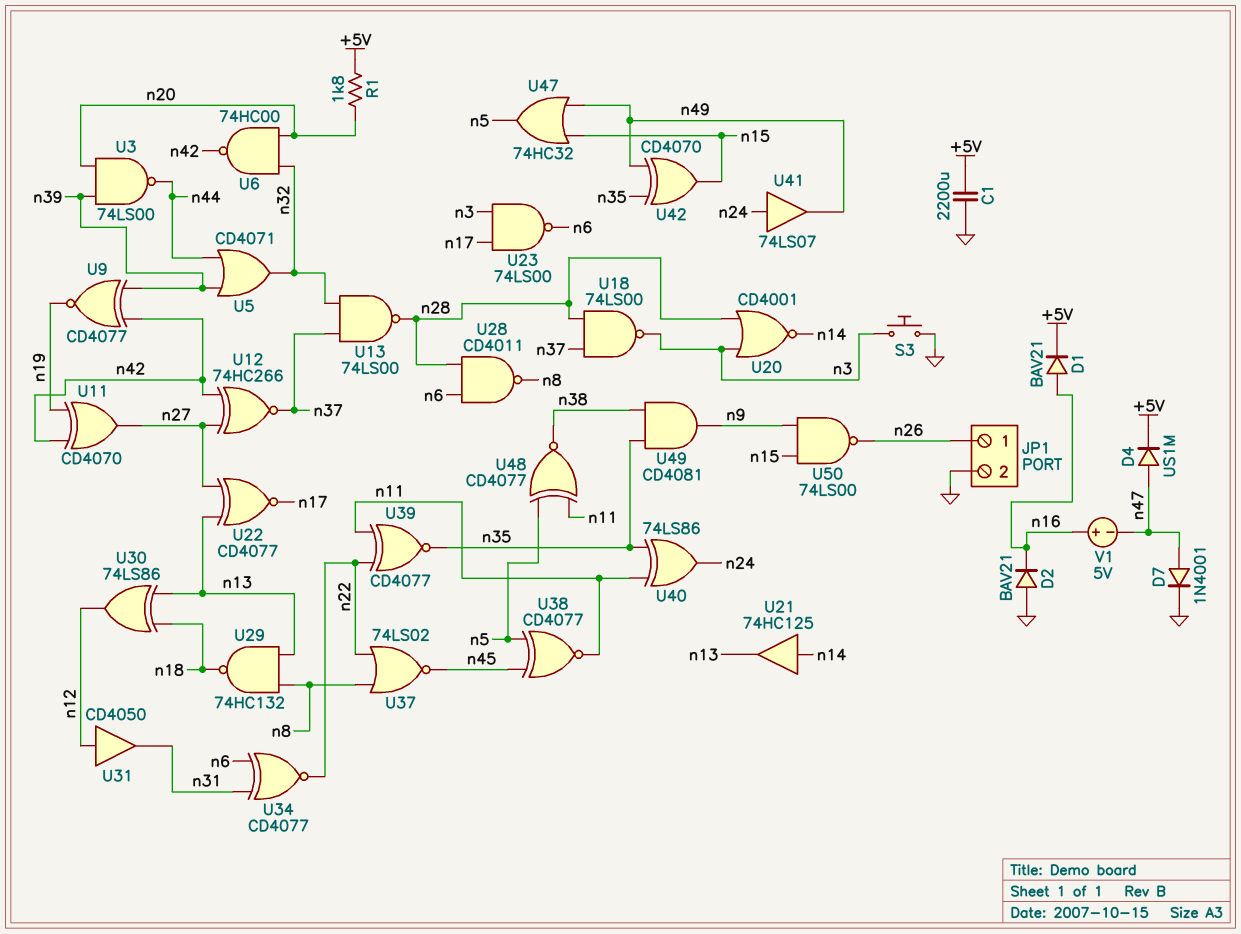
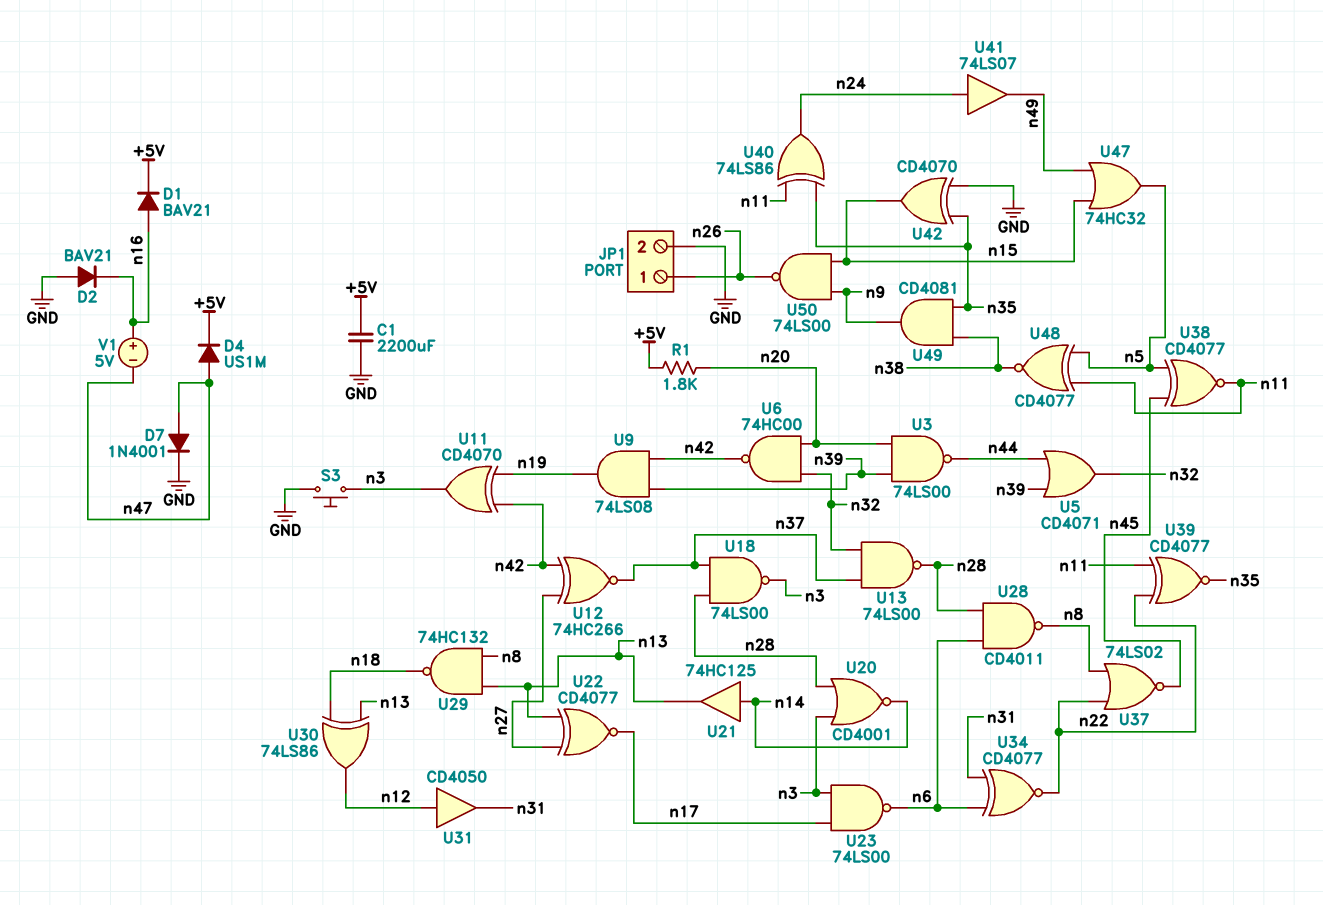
U9: XNOR CD4077 (in n39, in n42, out n19) -> AND 74LS08 (in n39, in n42, out n19)
U11: XOR CD4070 (in n19, in n42, out n27) -> XOR CD4070 (in n19, in n42, out n3)
U42: XOR CD4070 (in n35, in n49, out n15) -> XOR CD4070 (in GND, in n35, out n15)

